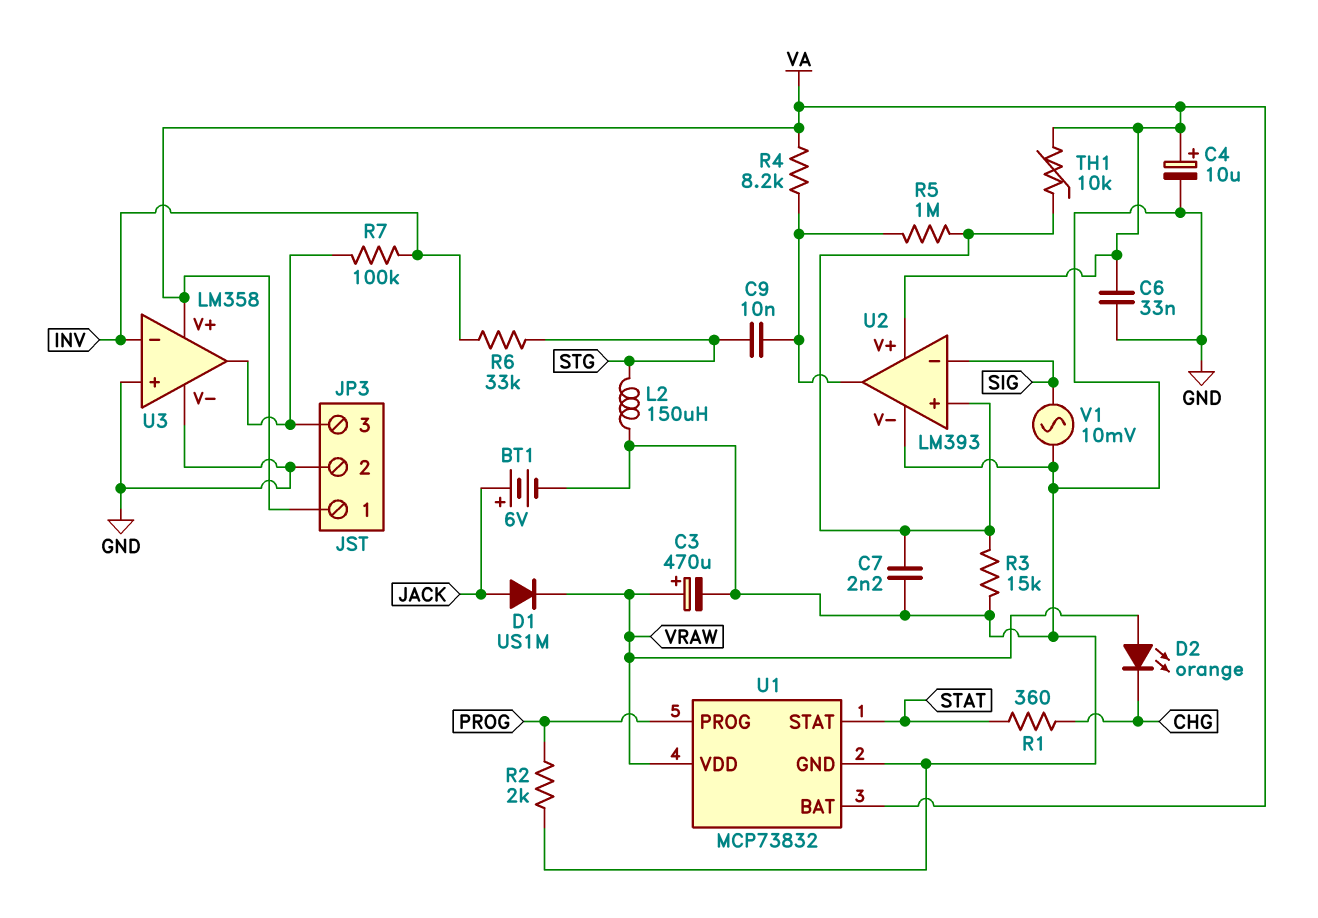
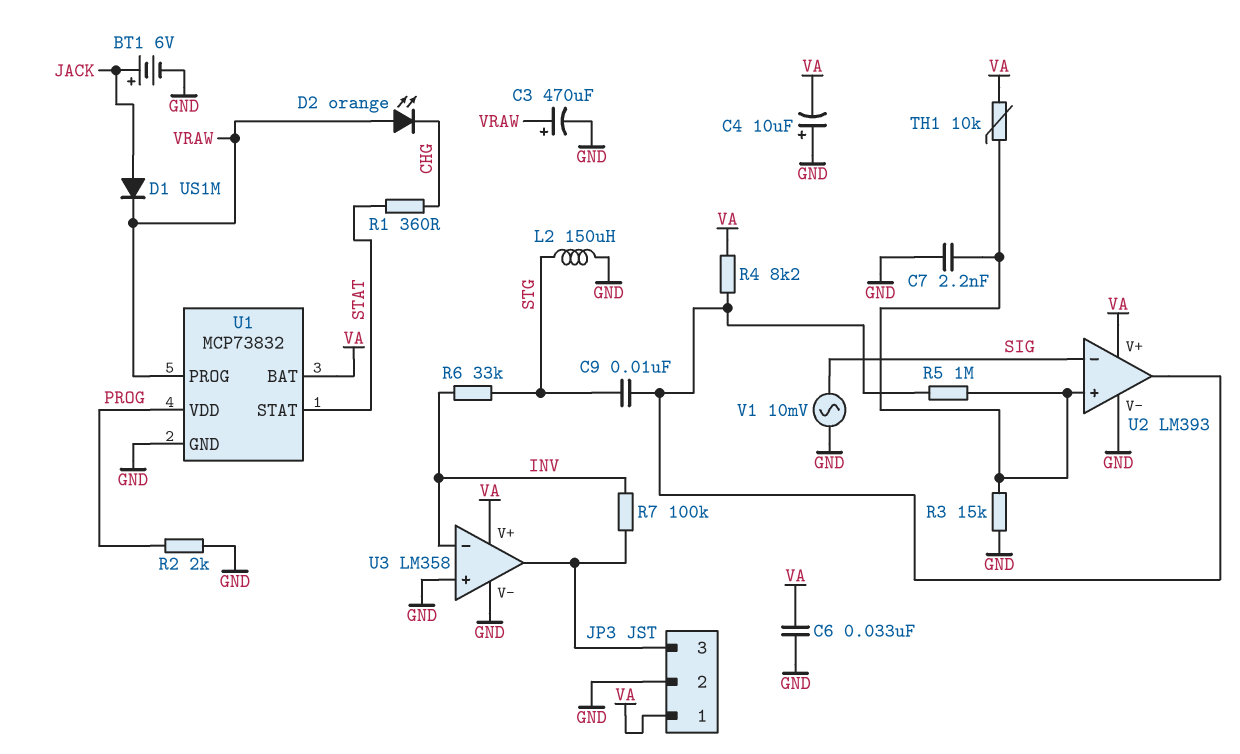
C4: 10uF (plus VA, minus GND) -> 10uF (plus GND, minus VA)
U1 pin PROG: PROG -> VRAW
U1 pin VDD: VRAW -> PROG

